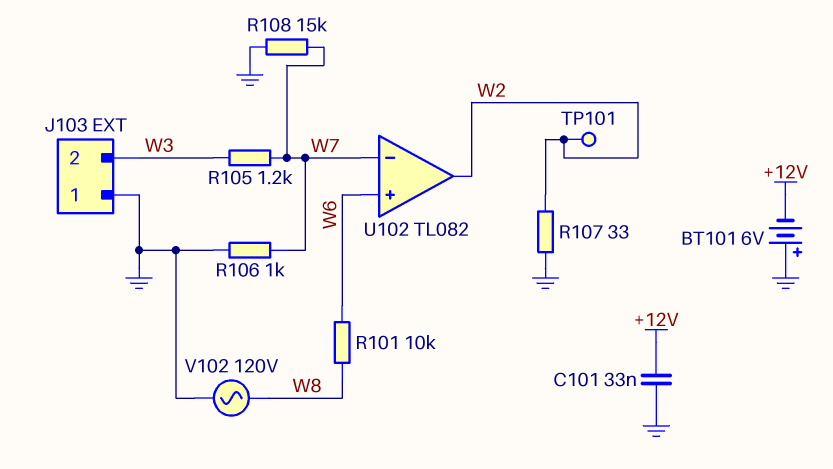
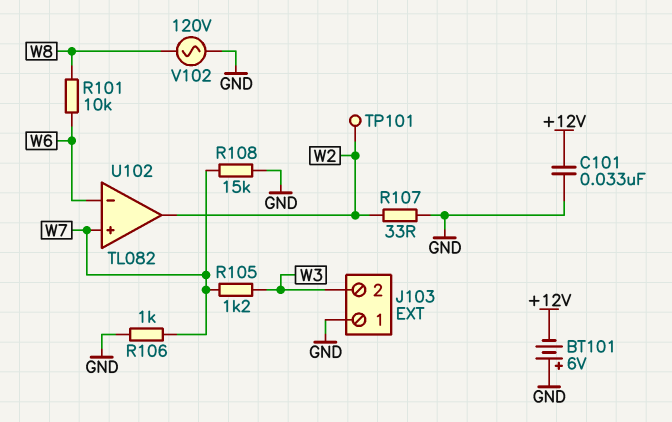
U102 pin in+: W6 -> W7
U102 pin in-: W7 -> W6

